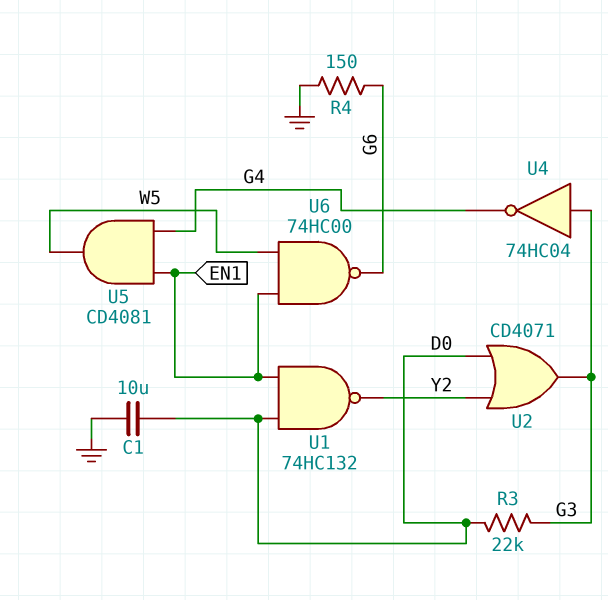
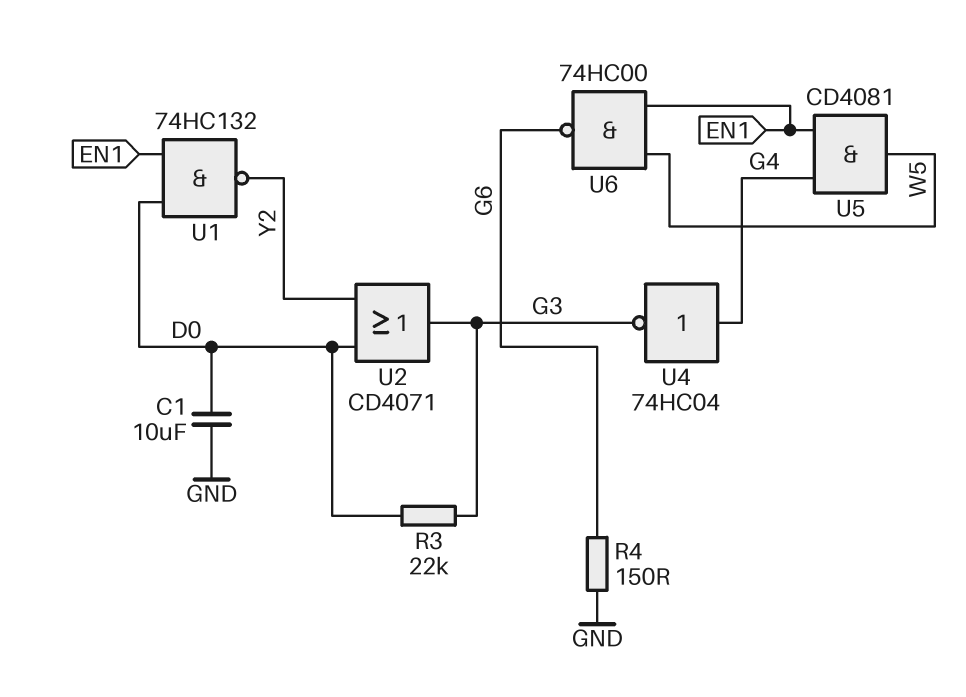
U4: NOT 74HC04 (in G3, out G4) -> NOT 74HC04 (in G4, out G3)

